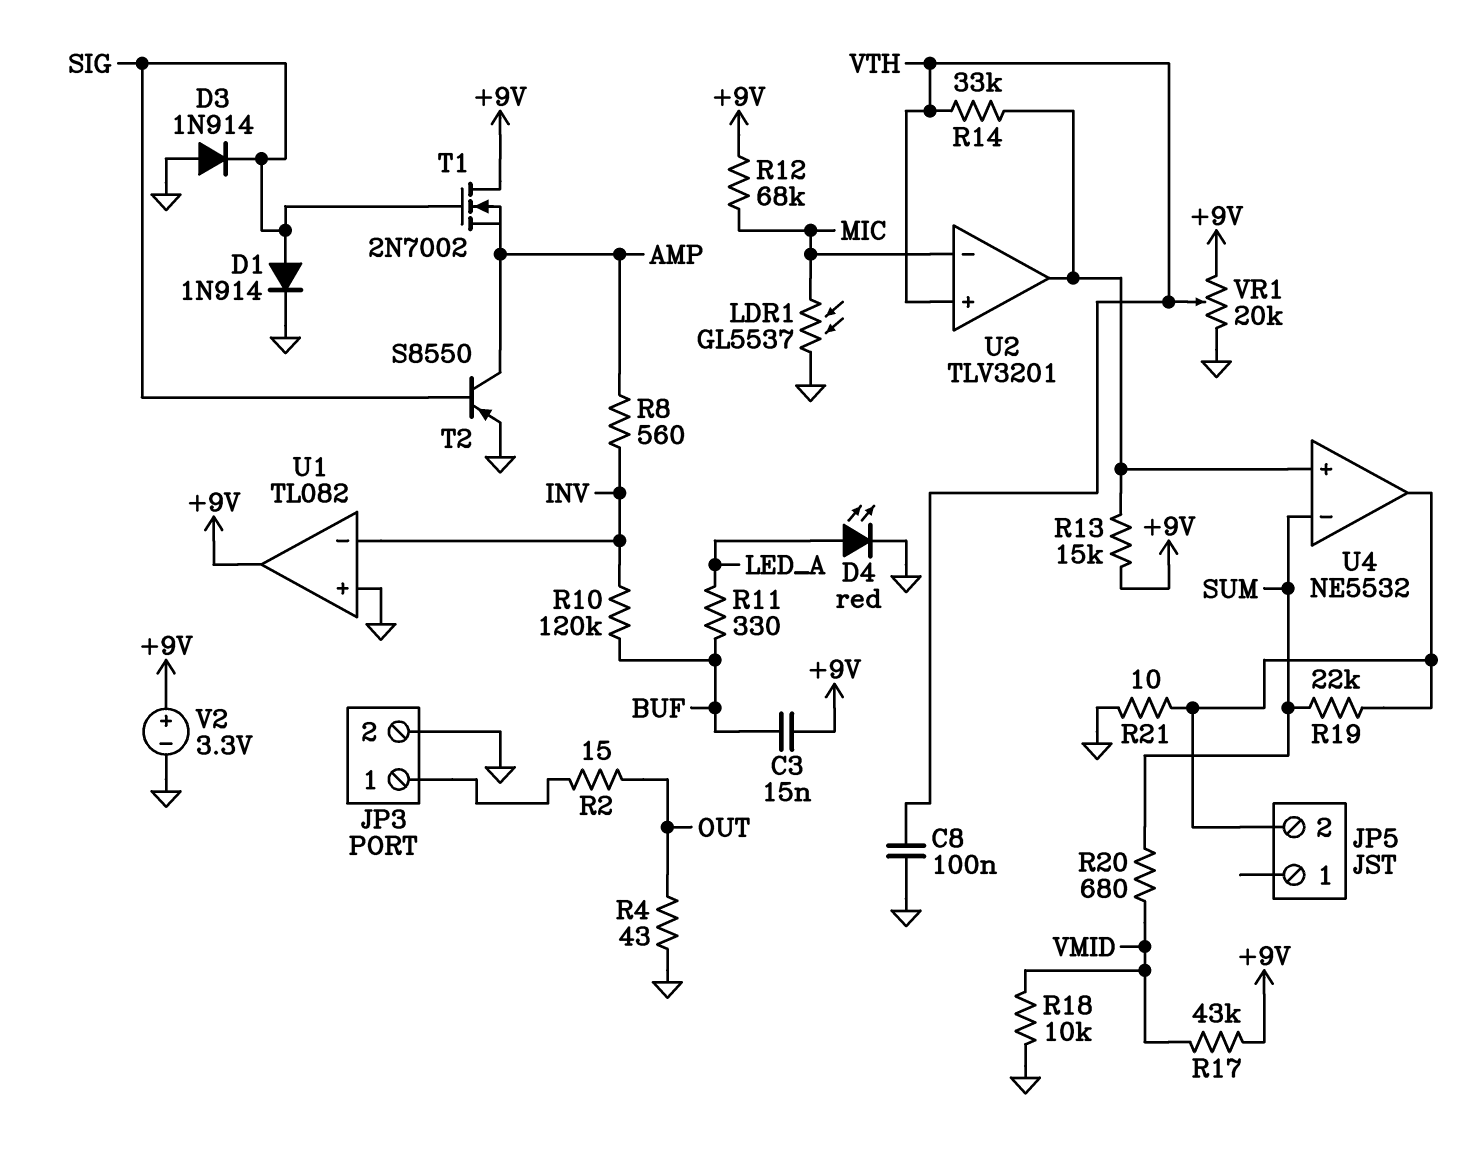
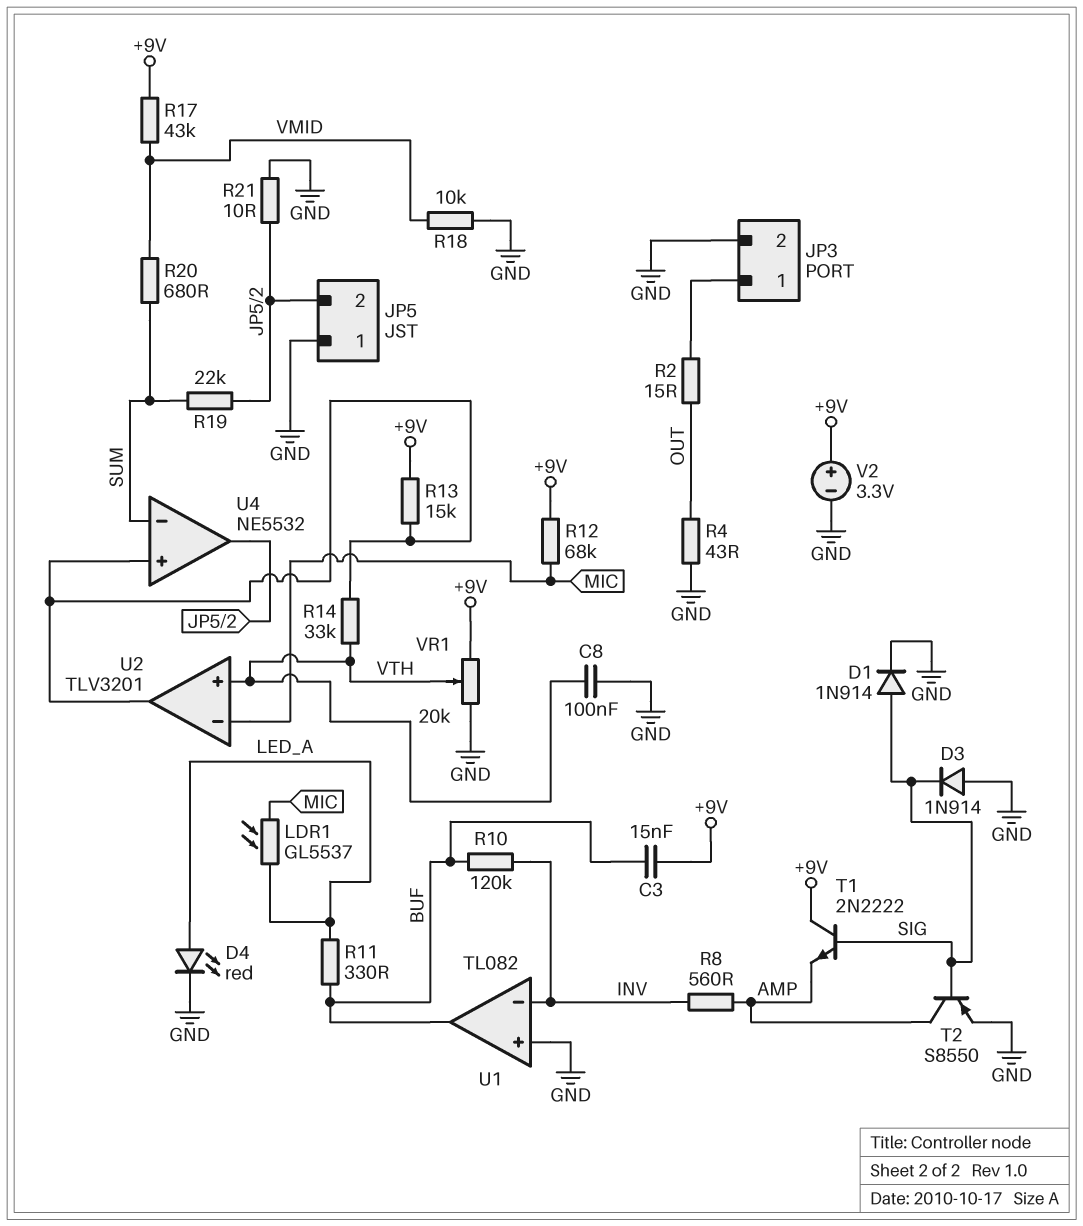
JP5 pin 1: none -> GND
LDR1: GL5537 (GND, MIC) -> GL5537 (LED_A, MIC)
T1: NMOS 2N7002 (G SIG, D +9V, S AMP) -> NPN 2N2222 (B SIG, C +9V, E AMP)
U1 pin out: +9V -> BUF

